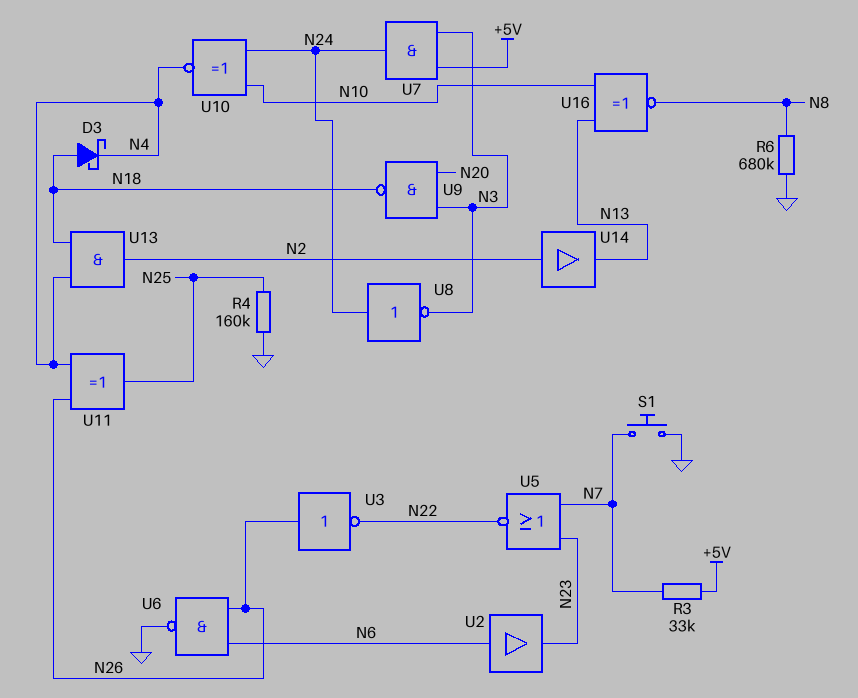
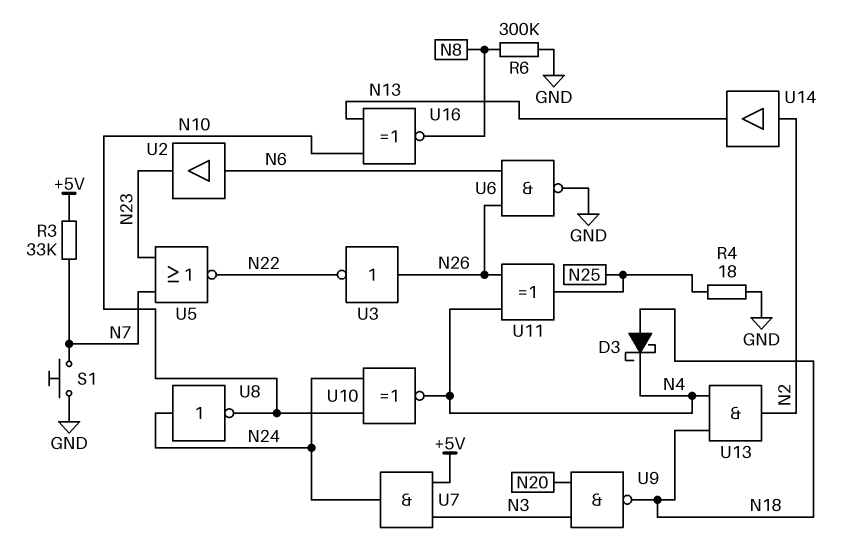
R4: 160k (GND, N25) -> 18 (GND, N25)
R6: 680k (GND, N8) -> 300k (GND, N8)
U8: NOT (in N24, out N3) -> NOT (in N24, out N10)

